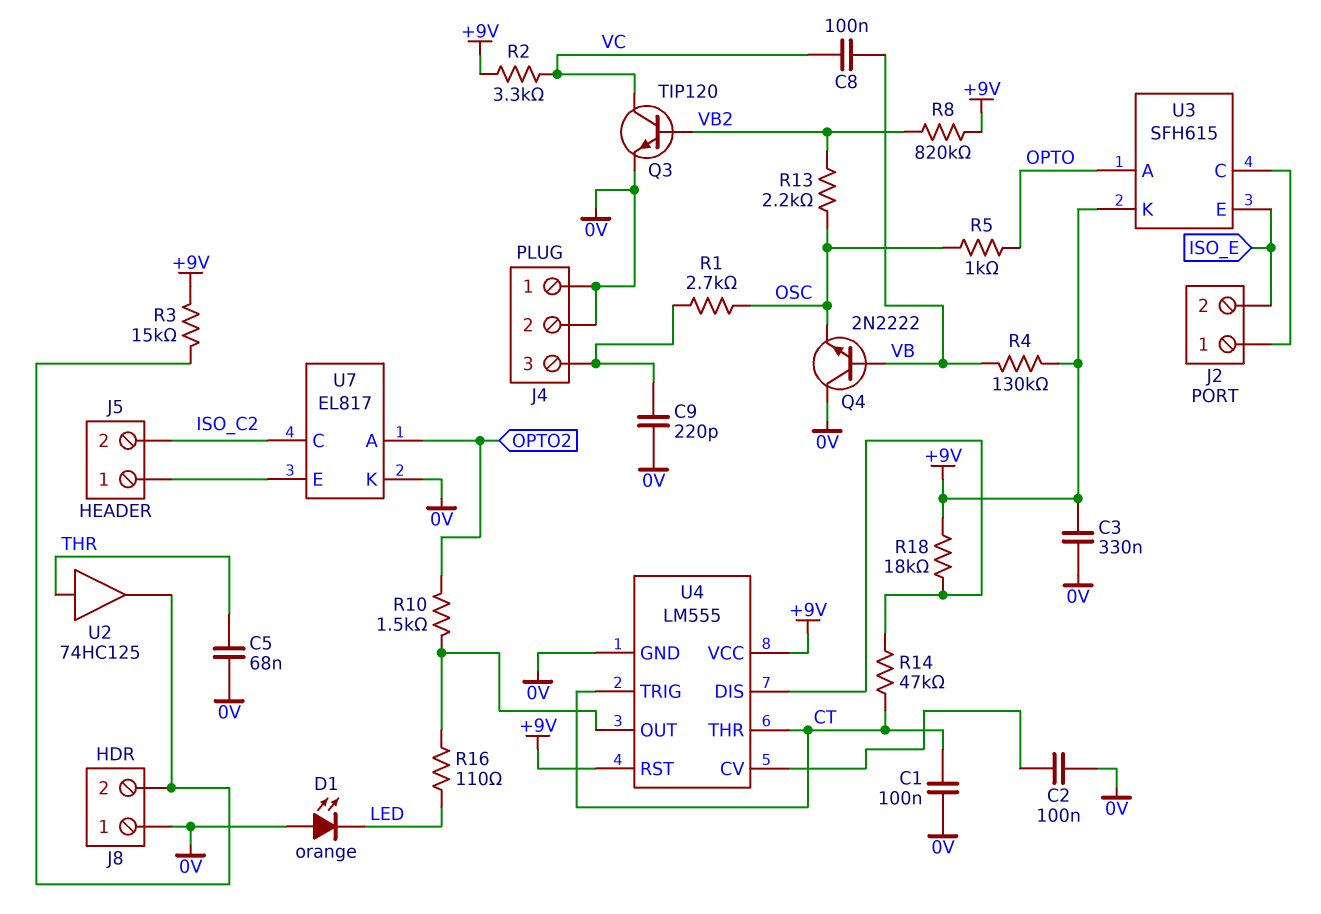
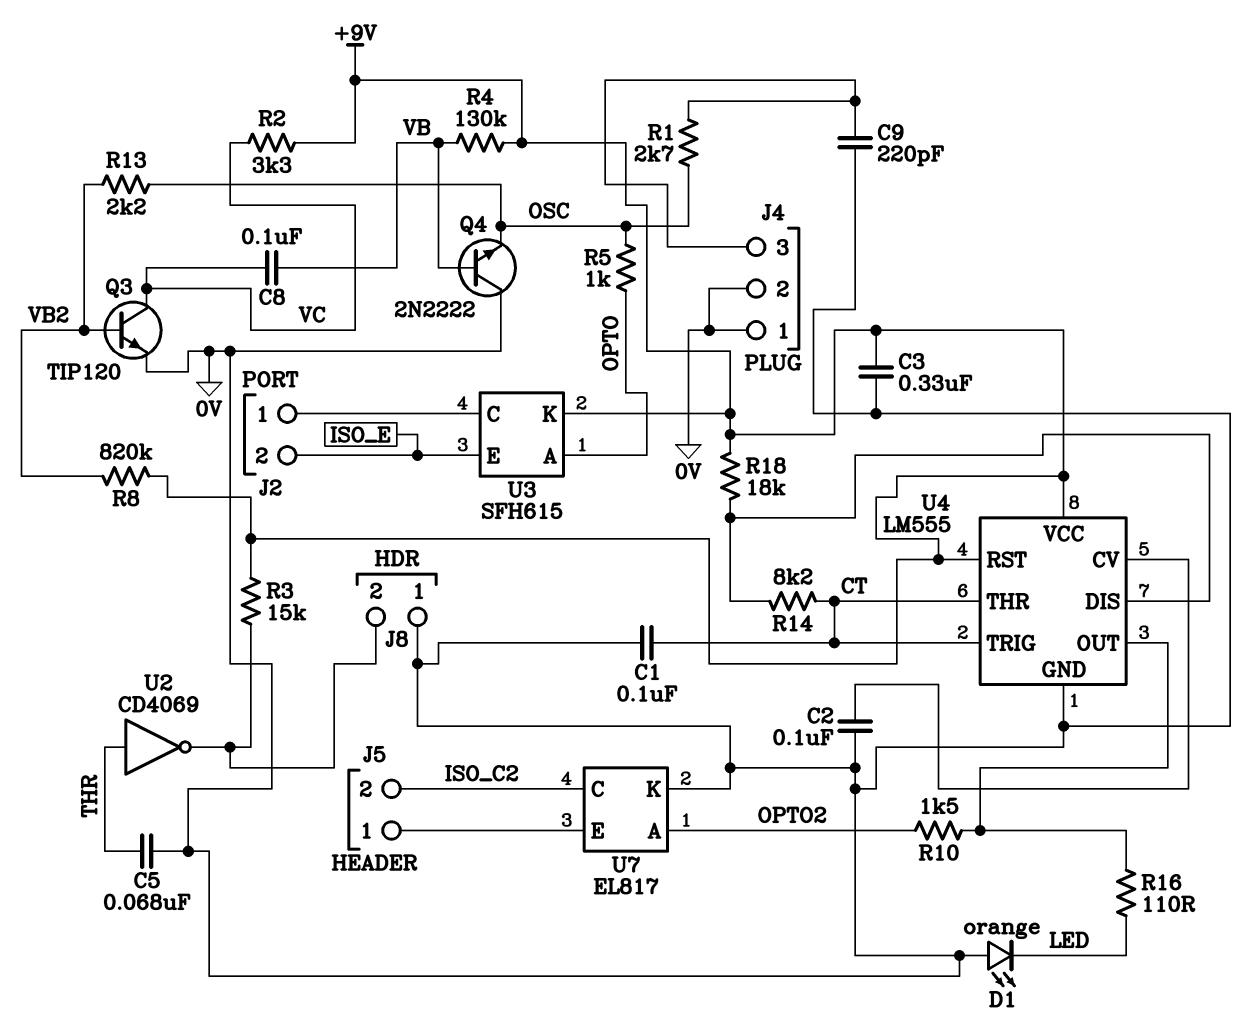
R14: 47k (CT, U4/DIS) -> 8.2k (CT, U4/DIS)
U2: buffer 74HC125 (in THR, out J8/2) -> NOT CD4069 (in THR, out J8/2)

